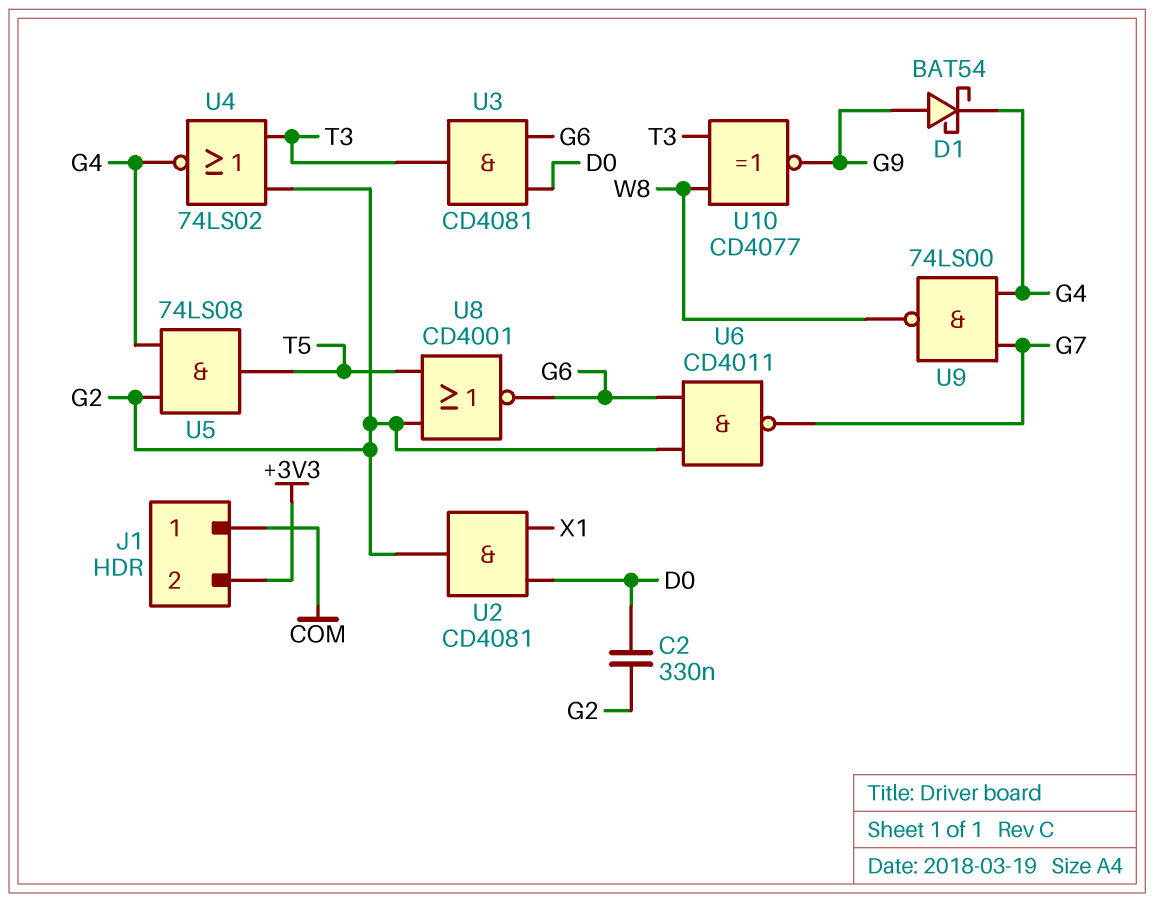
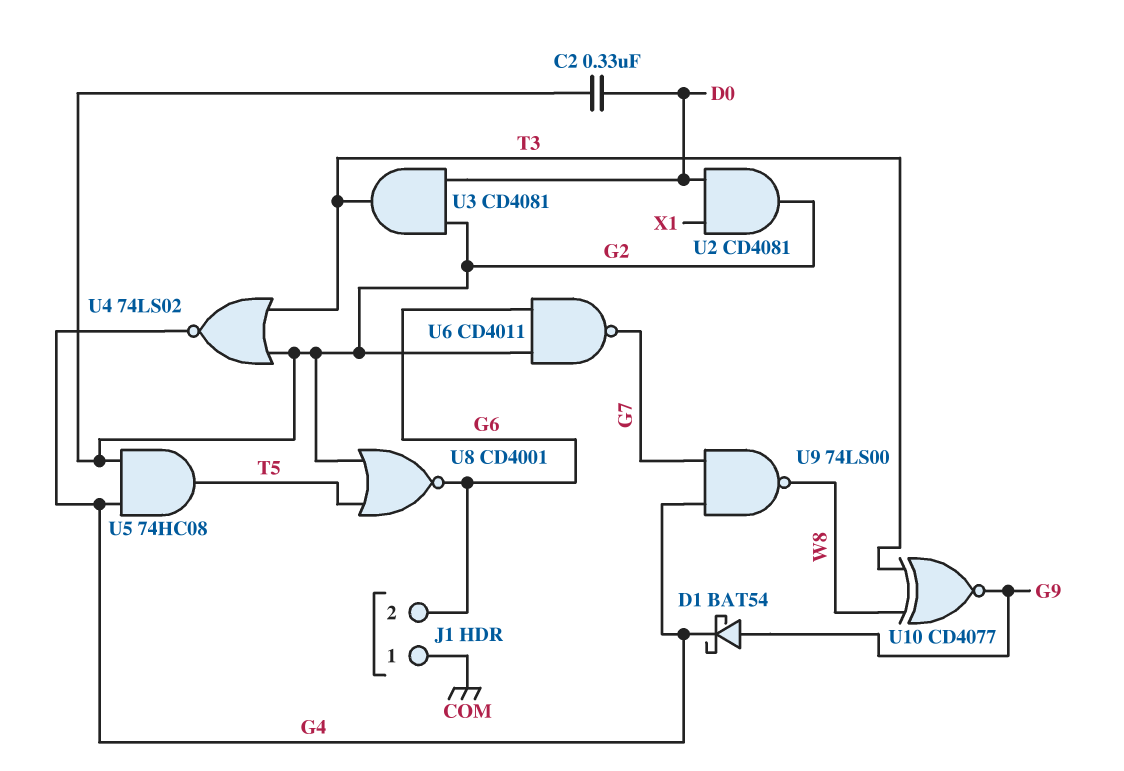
J1 pin 2: +3V3 -> G6
U3: AND CD4081 (in D0, in G6, out T3) -> AND CD4081 (in D0, in G2, out T3)
U5: AND 74LS08 (in G2, in G4, out T5) -> AND 74HC08 (in G2, in G4, out T5)

